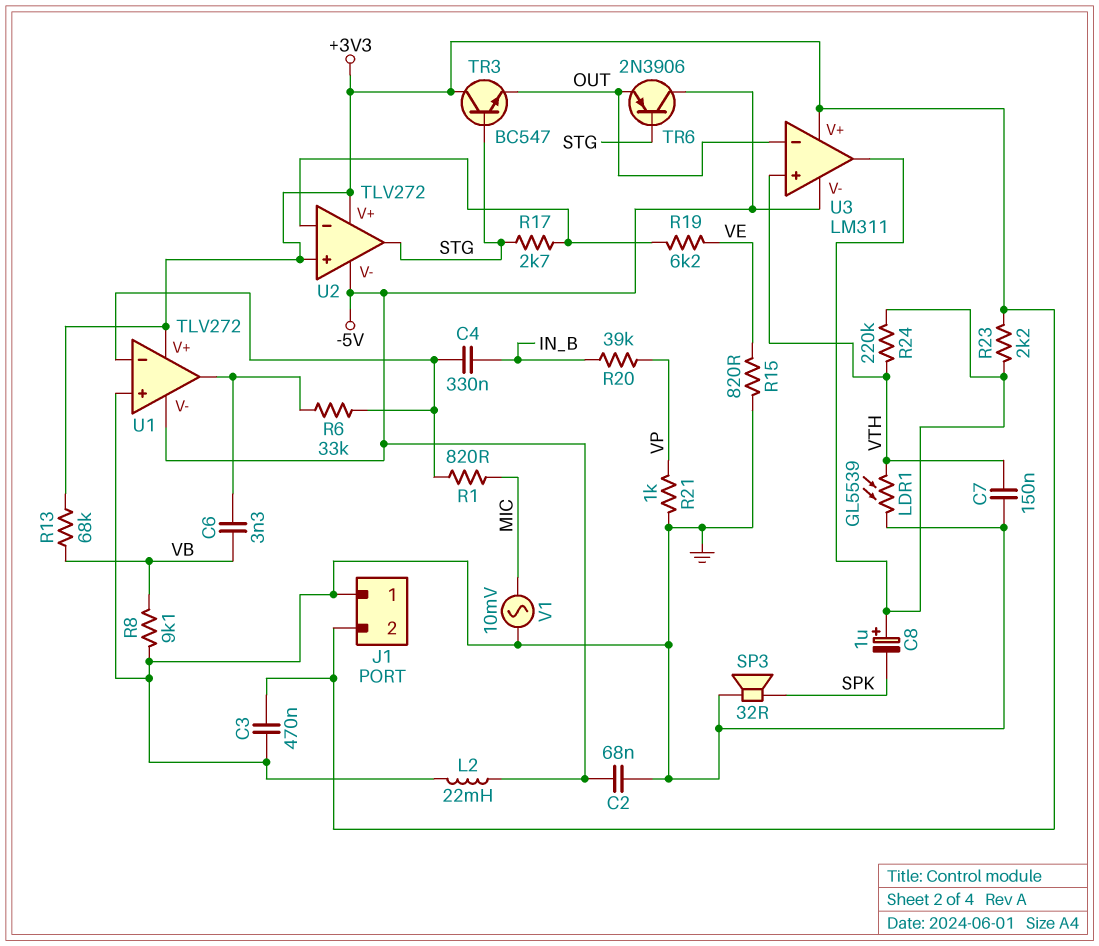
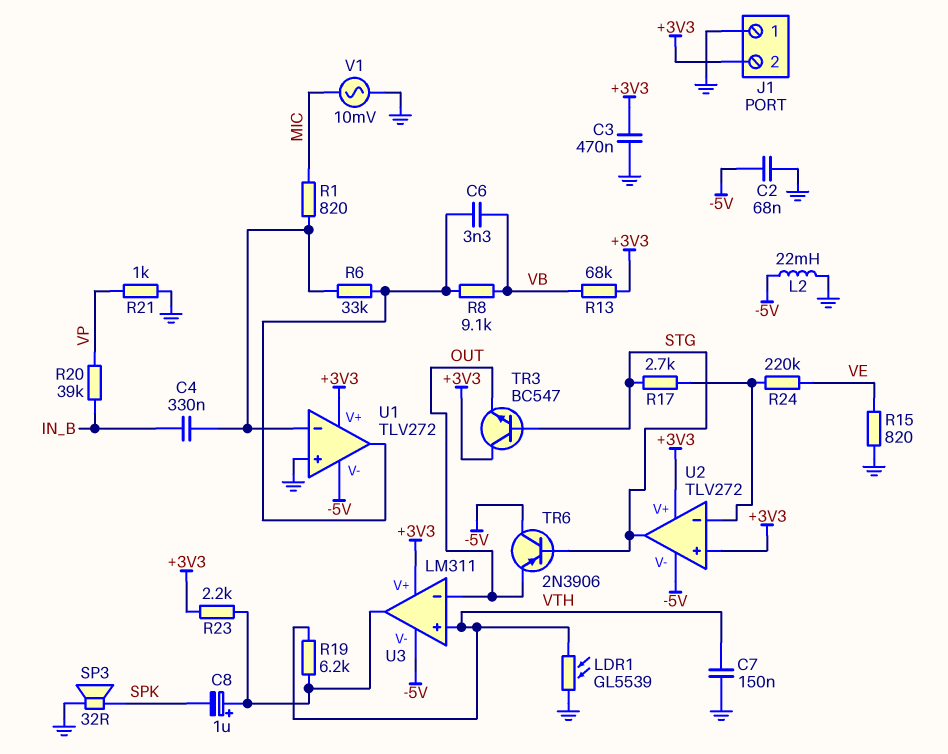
R8: 9.1k (GND, VB) -> 9.1k (U1/out, VB)
R19: 6.2k (U2/in-, VE) -> 6.2k (U3/out, VTH)
R24: 220k (U3/out, VTH) -> 220k (U2/in-, VE)

